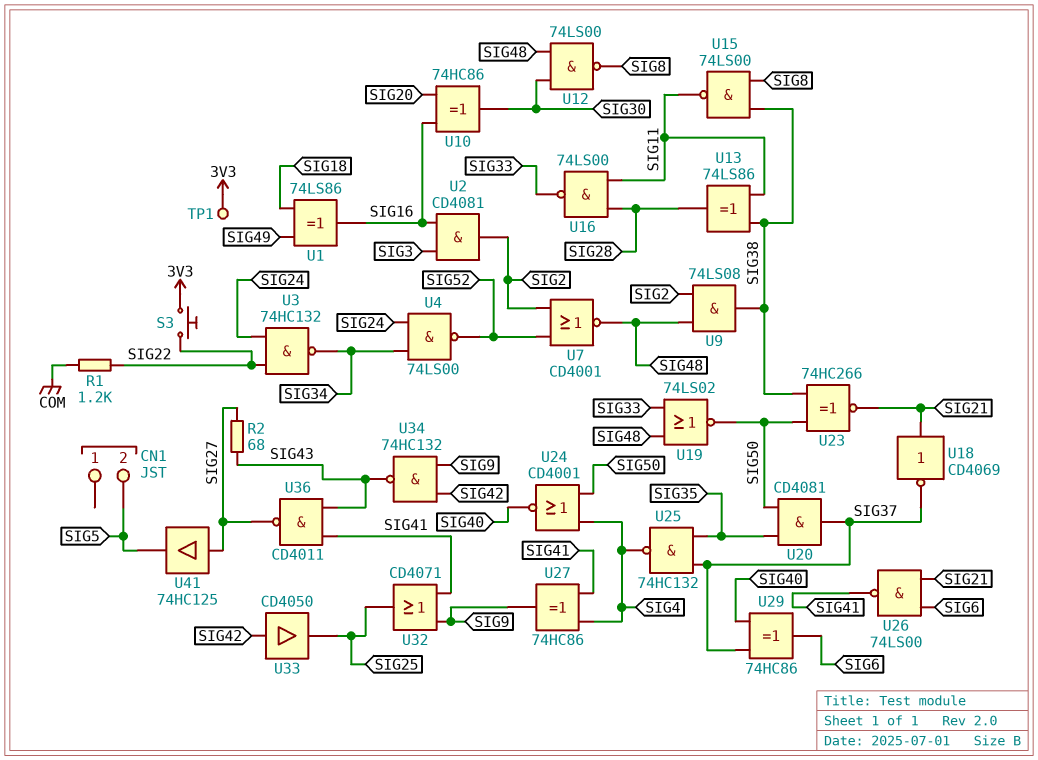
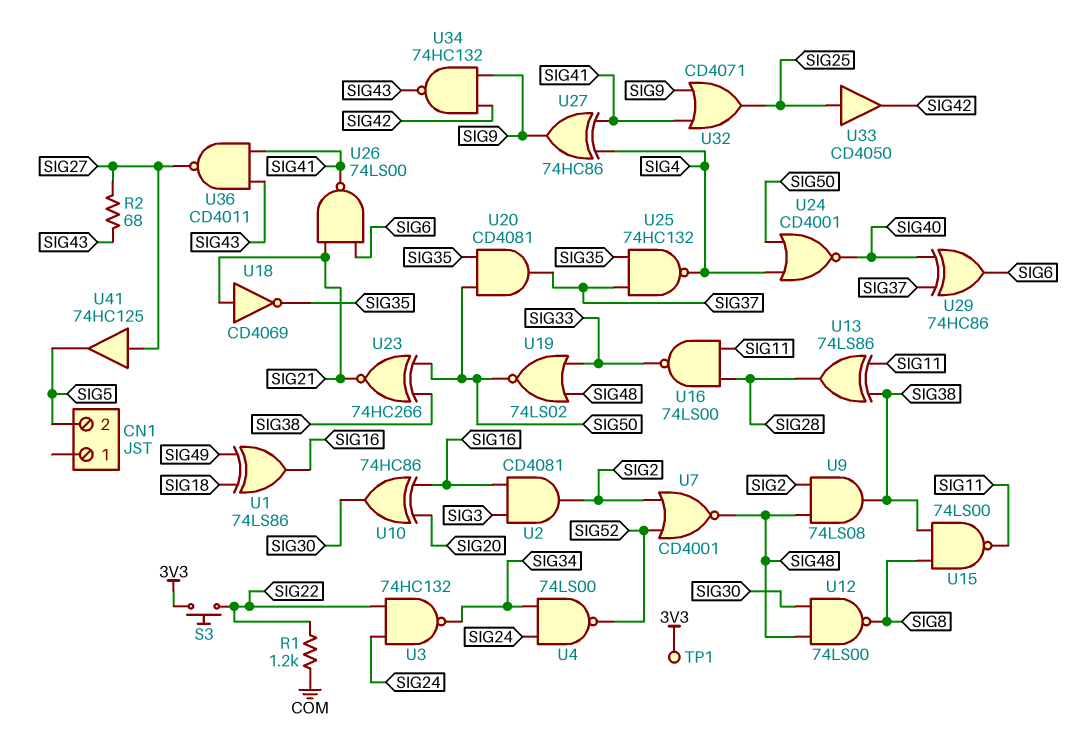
U18: NOT CD4069 (in SIG21, out SIG37) -> NOT CD4069 (in SIG21, out SIG35)
U33: buffer CD4050 (in SIG42, out SIG25) -> buffer CD4050 (in SIG25, out SIG42)

